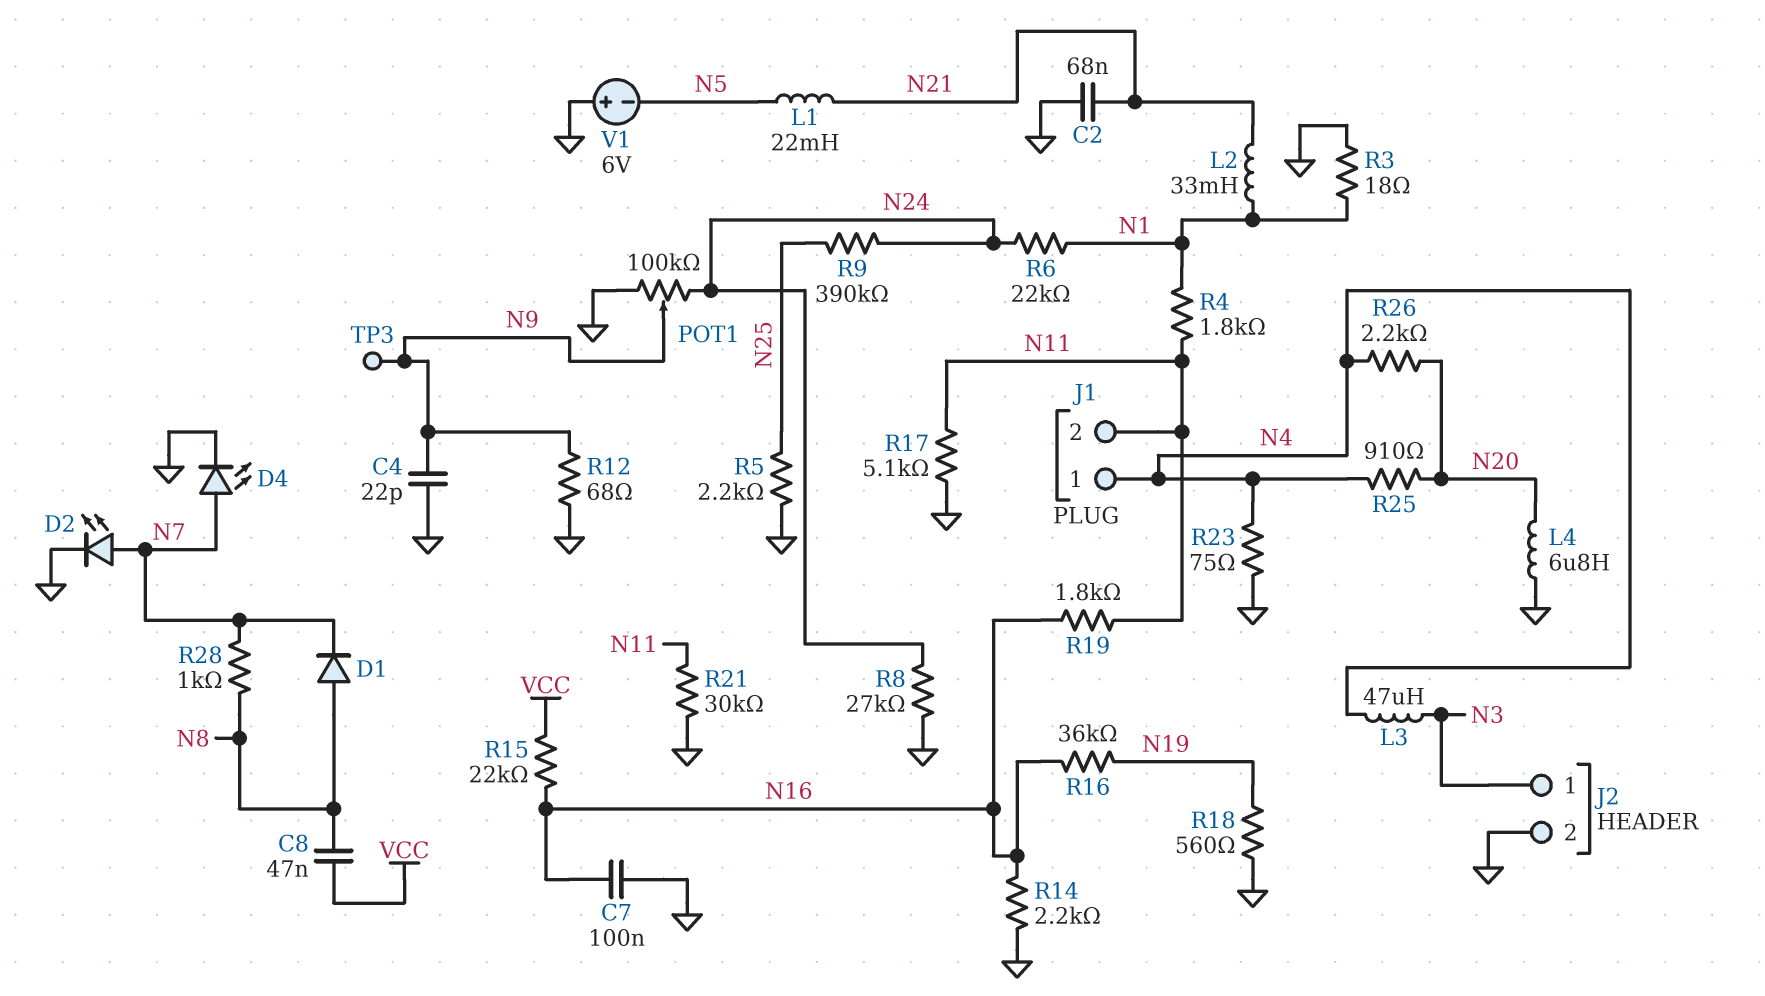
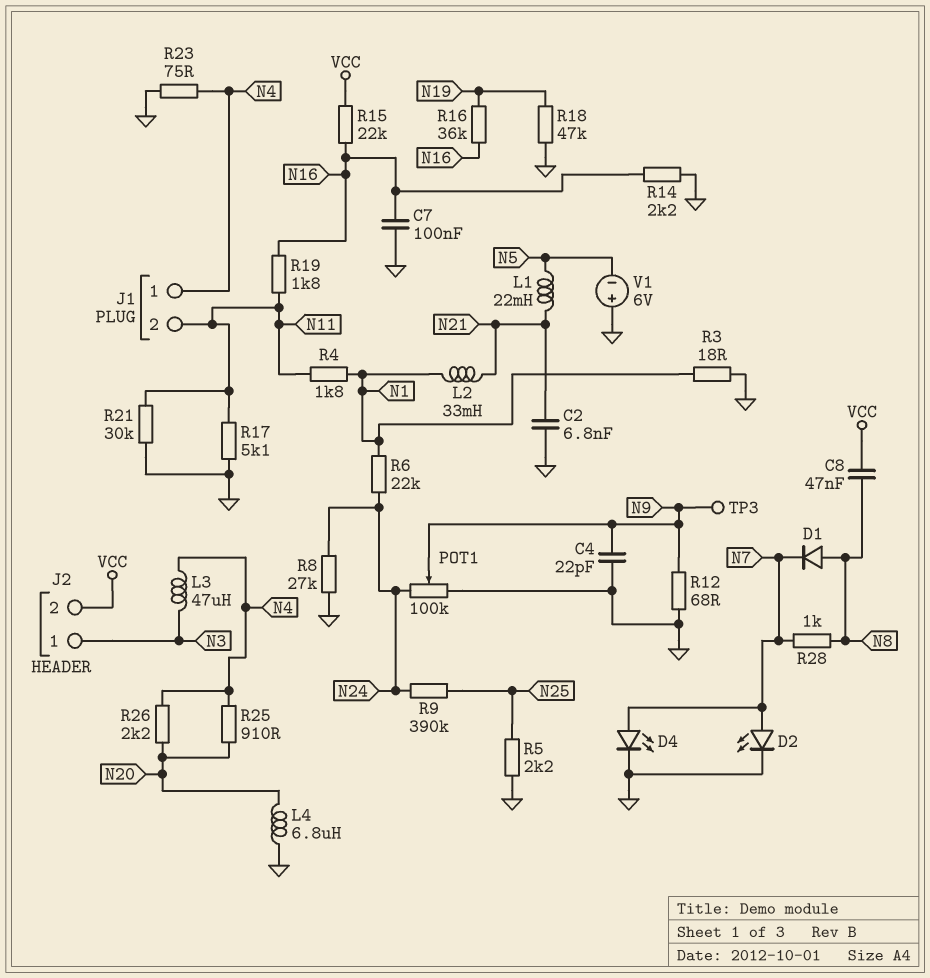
C2: 68nF (GND, N21) -> 6.8nF (GND, N21)
J2 pin 2: GND -> VCC
R18: 560 (GND, N19) -> 47k (GND, N19)

